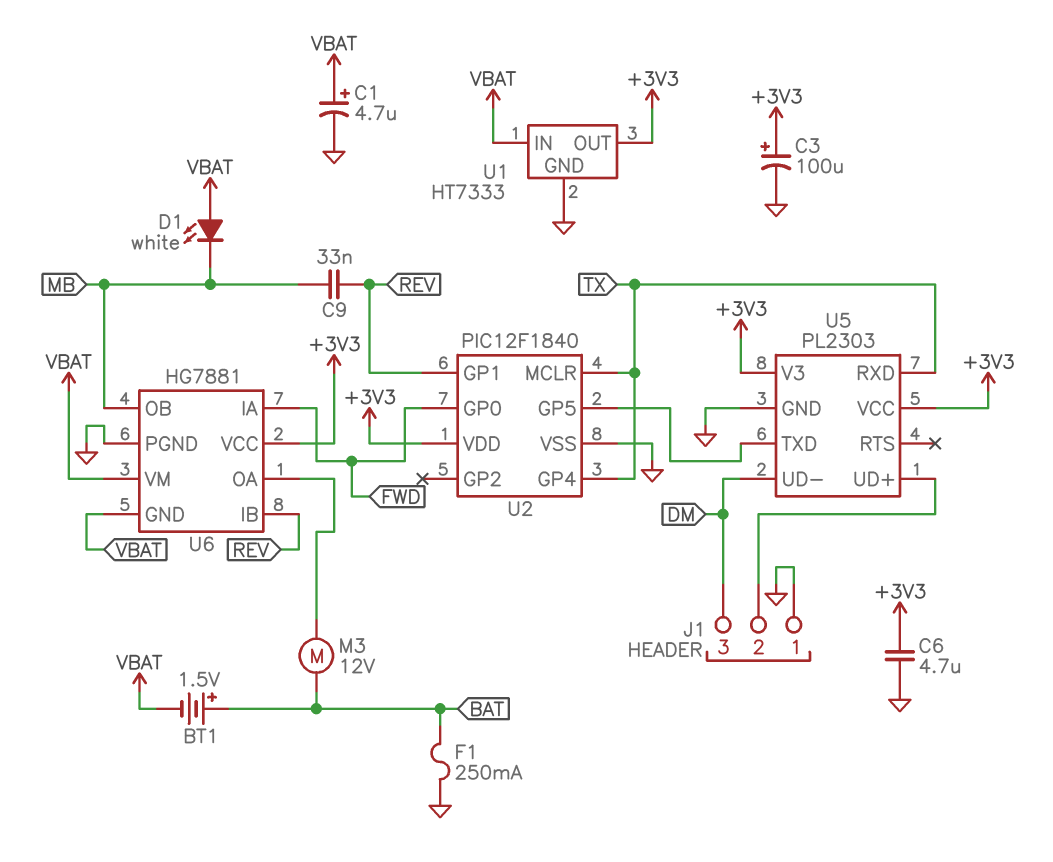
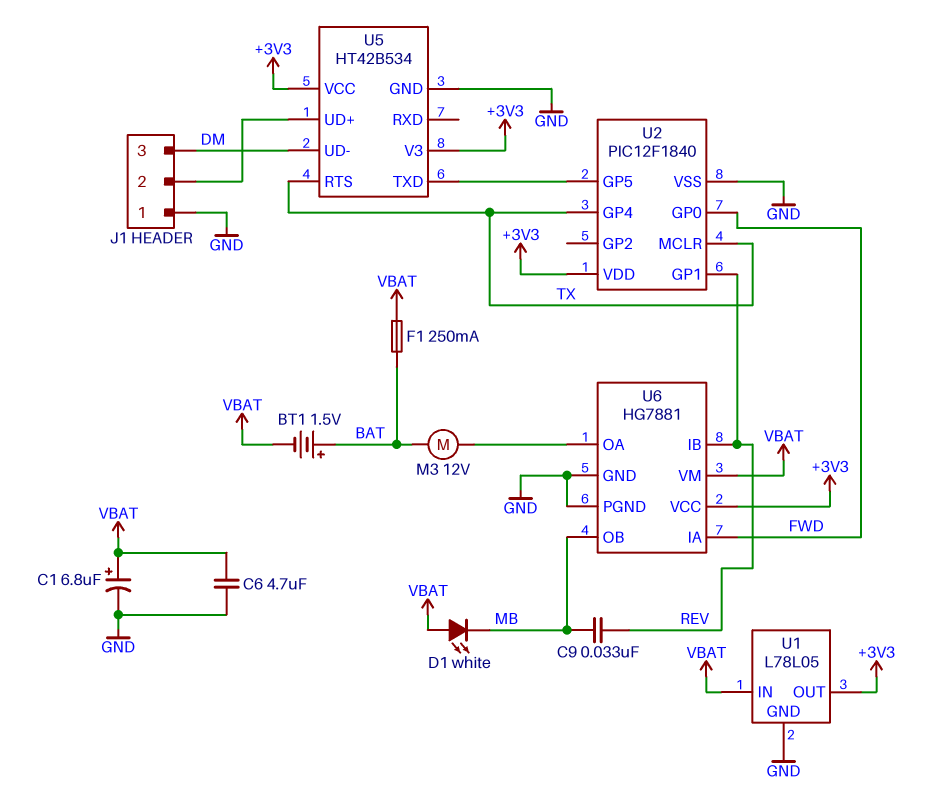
C1: 4.7uF (plus VBAT, minus GND) -> 6.8uF (plus VBAT, minus GND)
C3: 100uF (plus +3V3, minus GND) -> none
C6: 4.7uF (+3V3, GND) -> 4.7uF (GND, VBAT)
F1: 250mA (BAT, GND) -> 250mA (BAT, VBAT)
U1: HT7333 -> L78L05
U5: PL2303 -> HT42B534
U5 pin RTS: none -> TX
U5 pin RXD: TX -> none
U6 pin GND: VBAT -> GND

